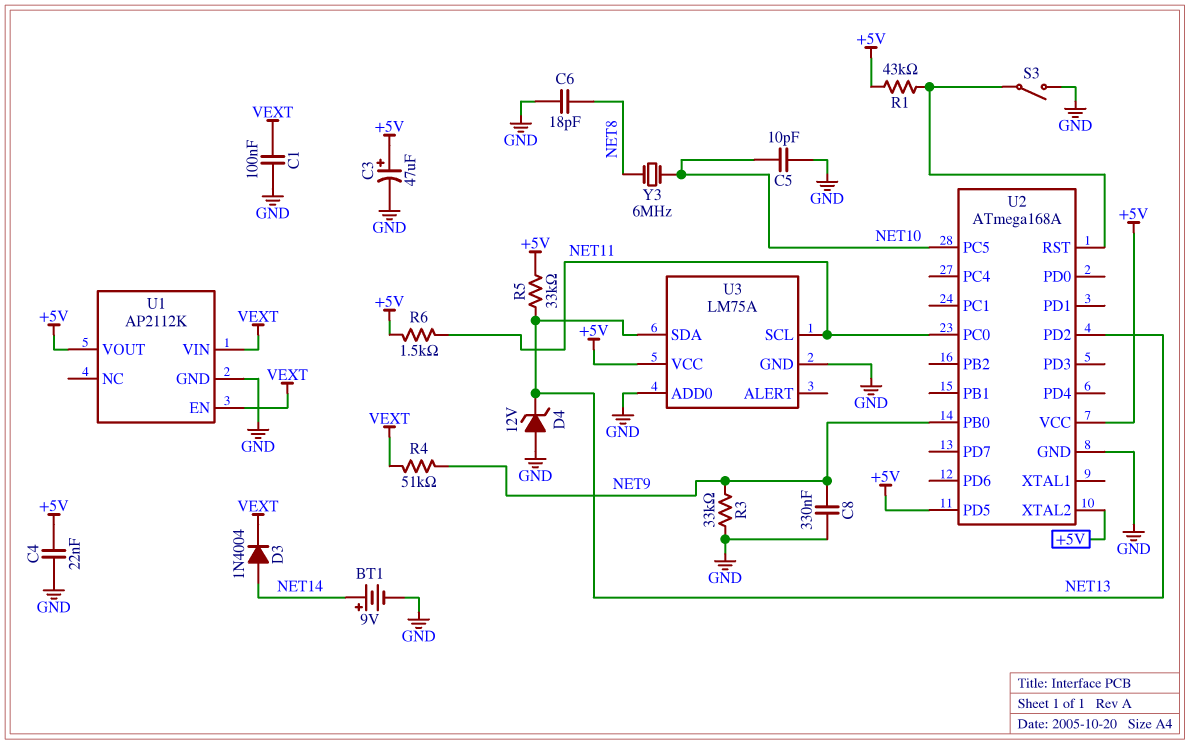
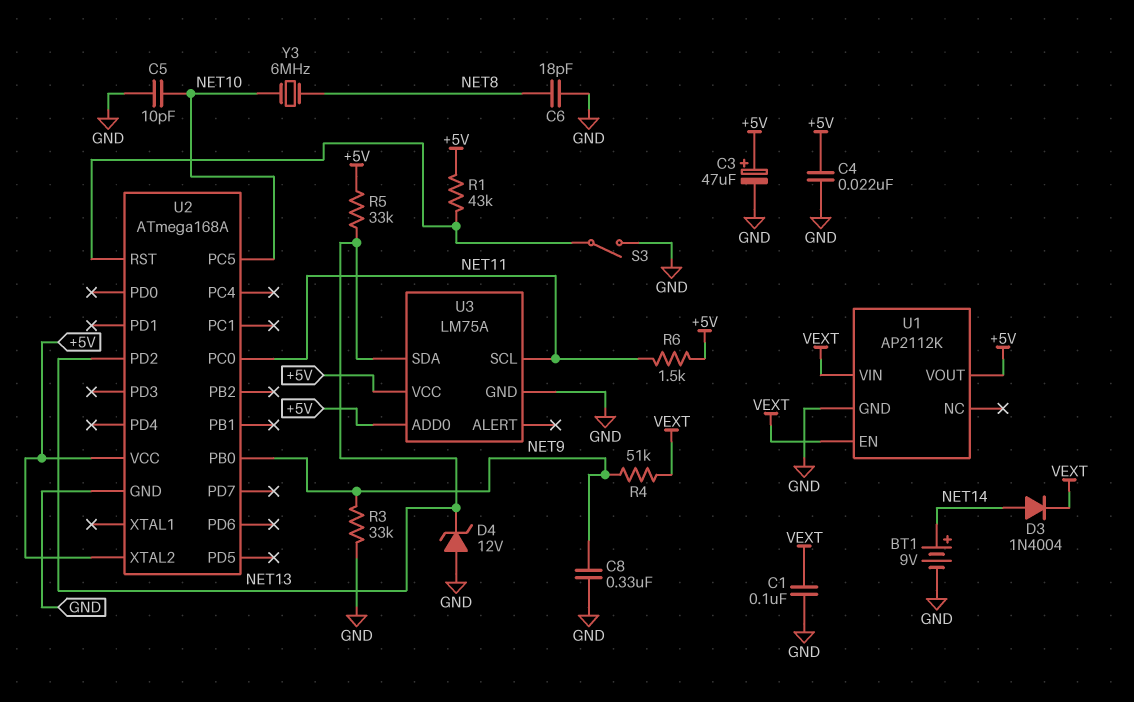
U2 pin PD5: +5V -> none
U3 pin ADD0: GND -> +5V

